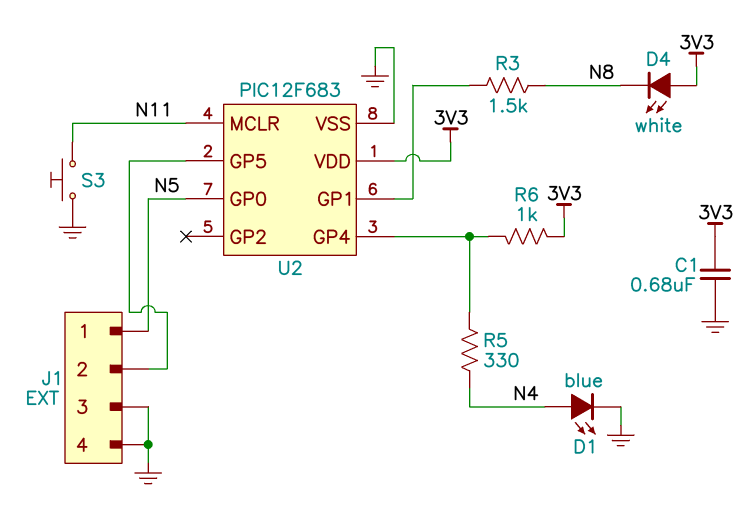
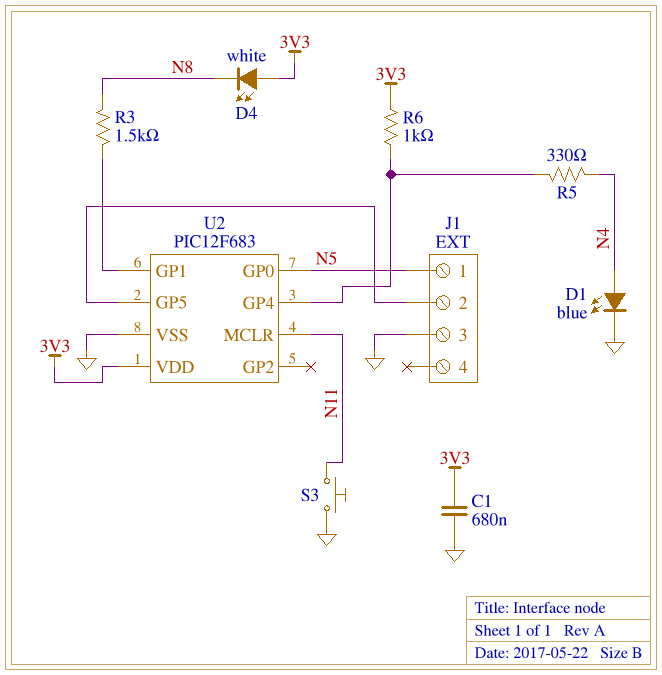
J1 pin 4: GND -> none

